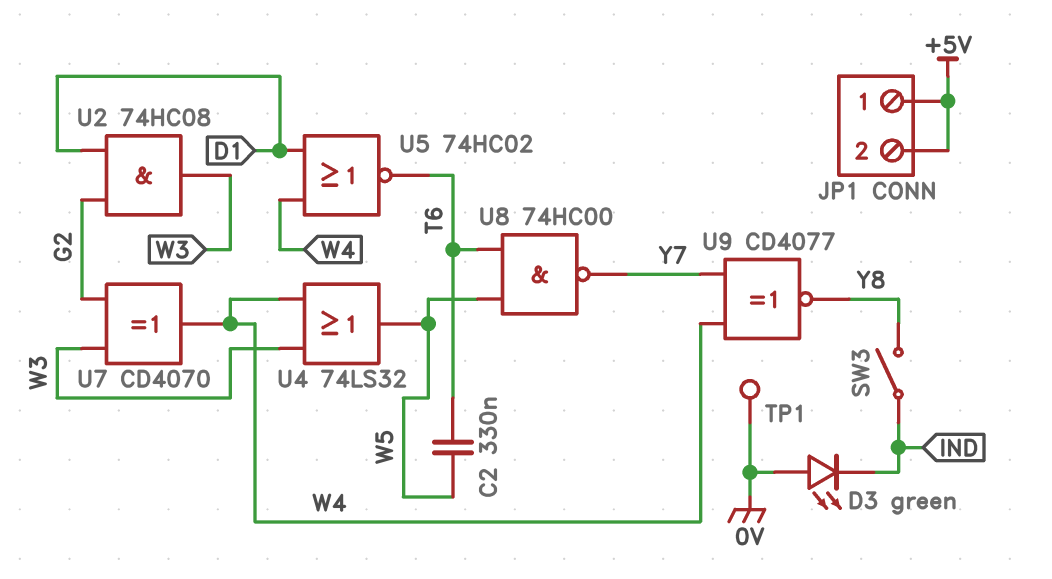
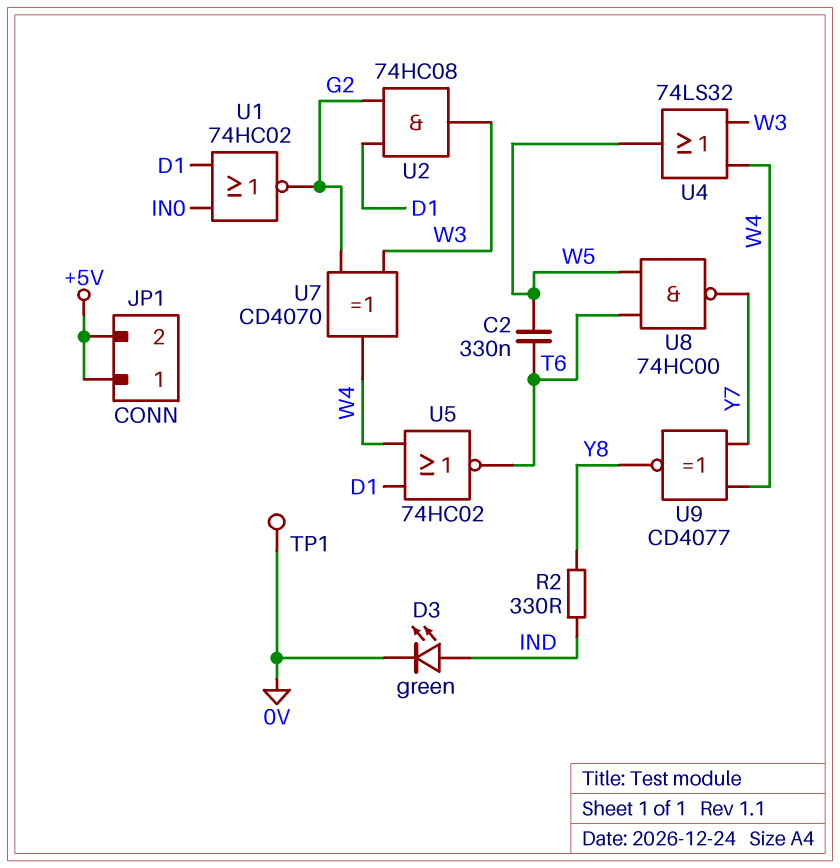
D3: LED green (A 0V, K IND) -> LED green (A IND, K 0V)
R2: none -> 330 (IND, Y8)
SW3: switch (IND, Y8) -> none
U1: none -> NOR 74HC02 (in D1, in IN0, out G2)

